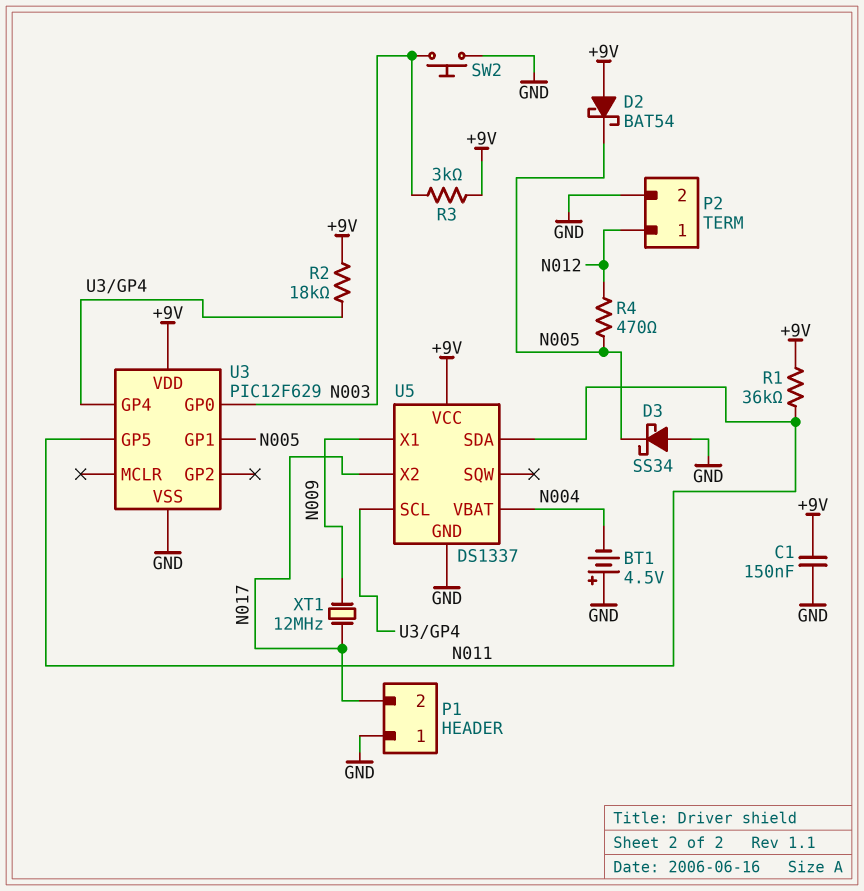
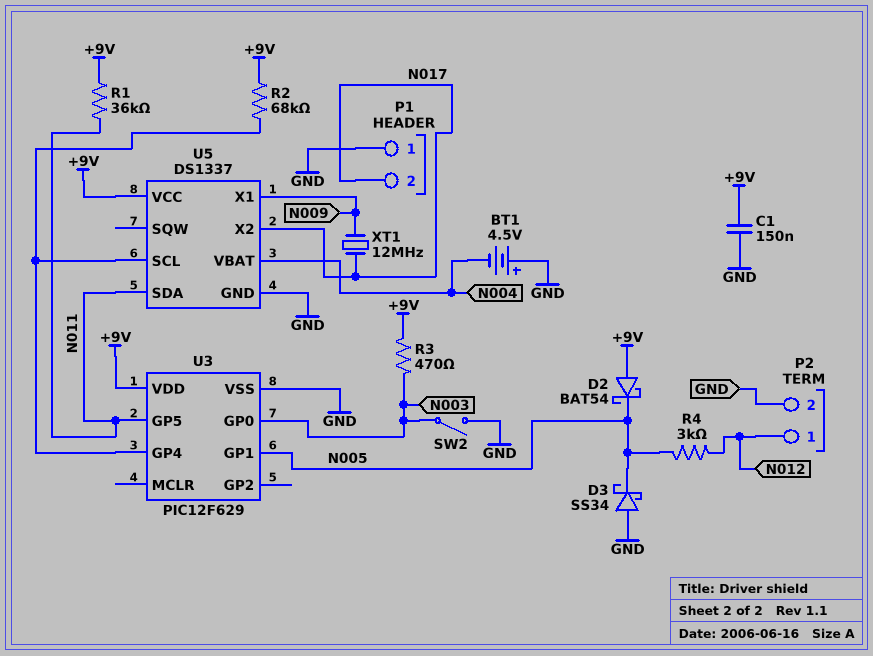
R2: 18k (+9V, U3/GP4) -> 68k (+9V, U3/GP4)
R3: 3k (+9V, N003) -> 470 (+9V, N003)
R4: 470 (N005, N012) -> 3k (N005, N012)
SW2: button (GND, N003) -> switch (GND, N003)

